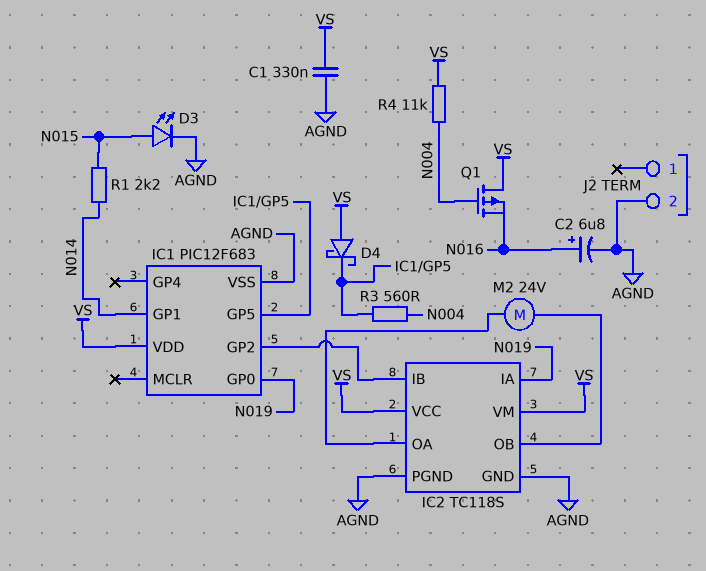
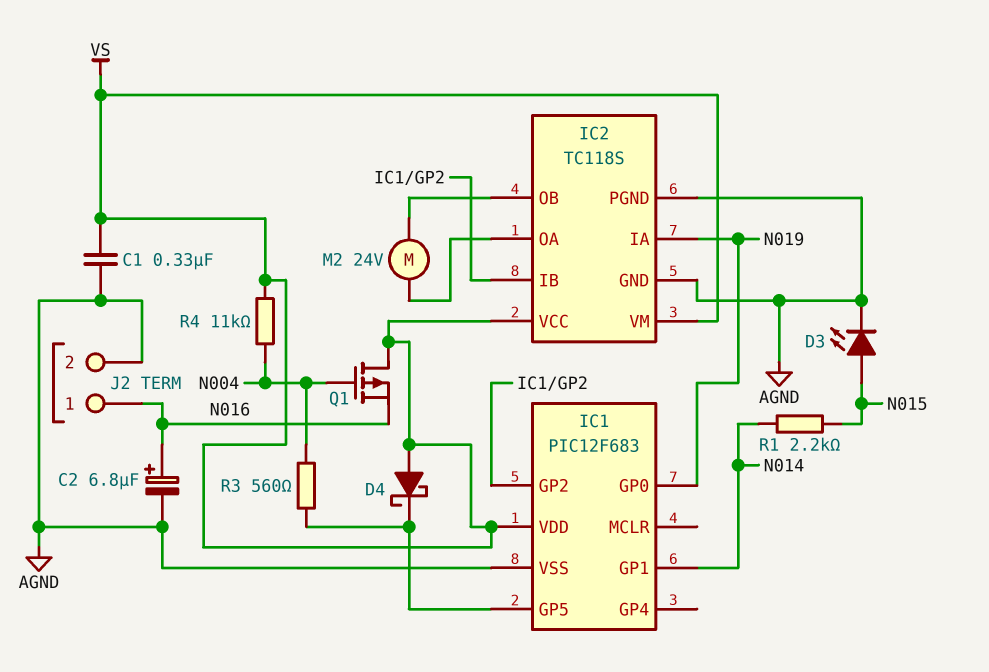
J2 pin 1: none -> N016

